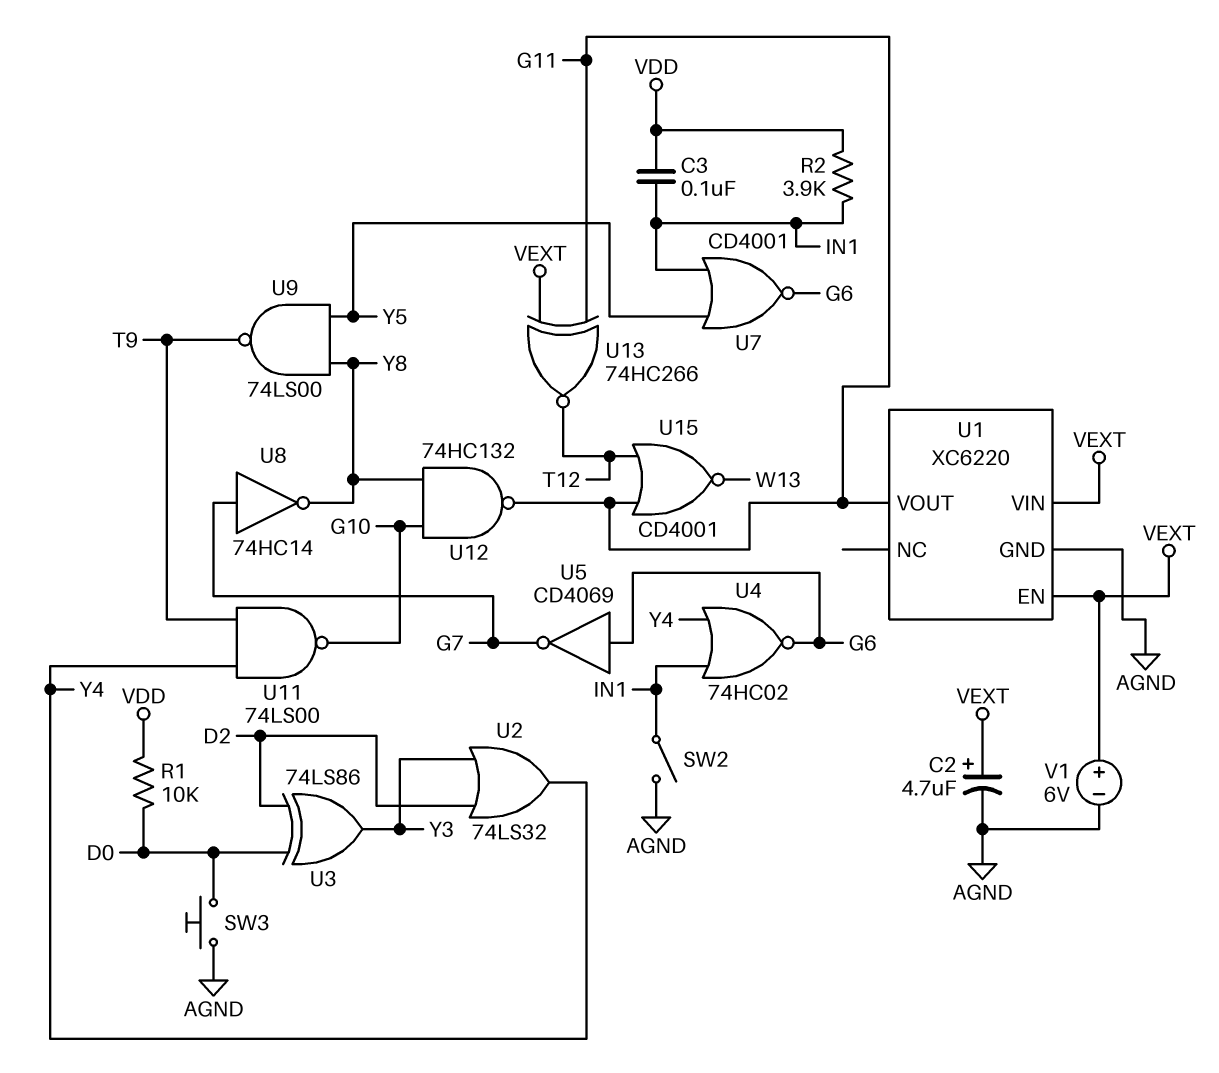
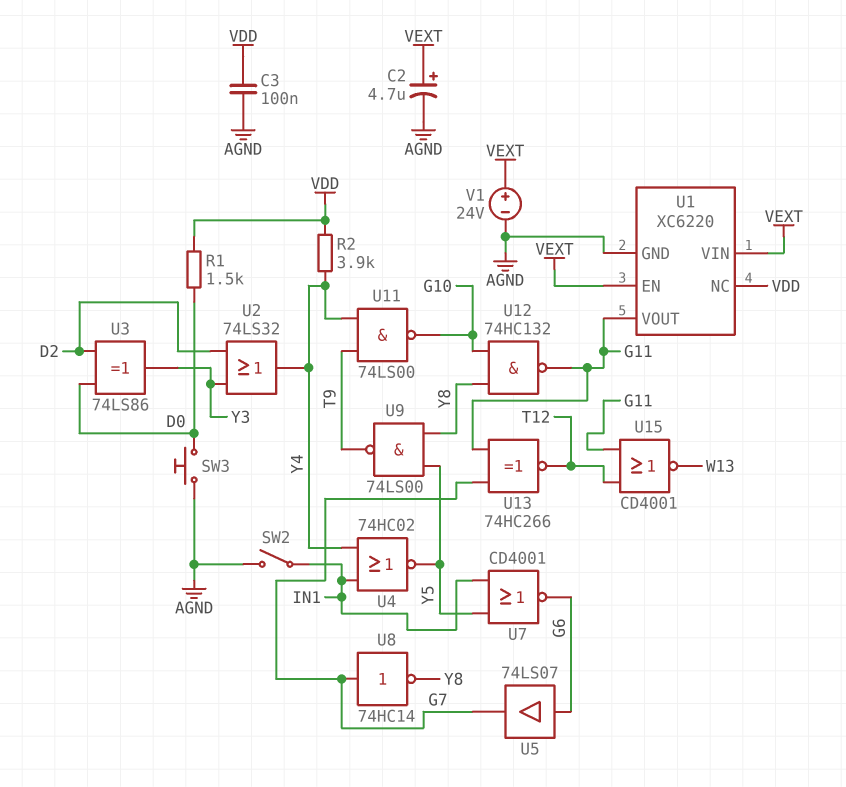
C3: 100nF (IN1, VDD) -> 100nF (AGND, VDD)
R1: 10k (D0, VDD) -> 1.5k (D0, VDD)
R2: 3.9k (IN1, VDD) -> 3.9k (VDD, Y4)
U1 pin NC: none -> VDD
U4: NOR 74HC02 (in IN1, in Y4, out G6) -> NOR 74HC02 (in IN1, in Y4, out Y5)
U5: NOT CD4069 (in G6, out G7) -> buffer 74LS07 (in G6, out G7)
U13: XNOR 74HC266 (in G11, in VEXT, out T12) -> XNOR 74HC266 (in G7, in G11, out T12)
V1: 6V (plus VEXT, minus AGND) -> 24V (plus VEXT, minus AGND)

